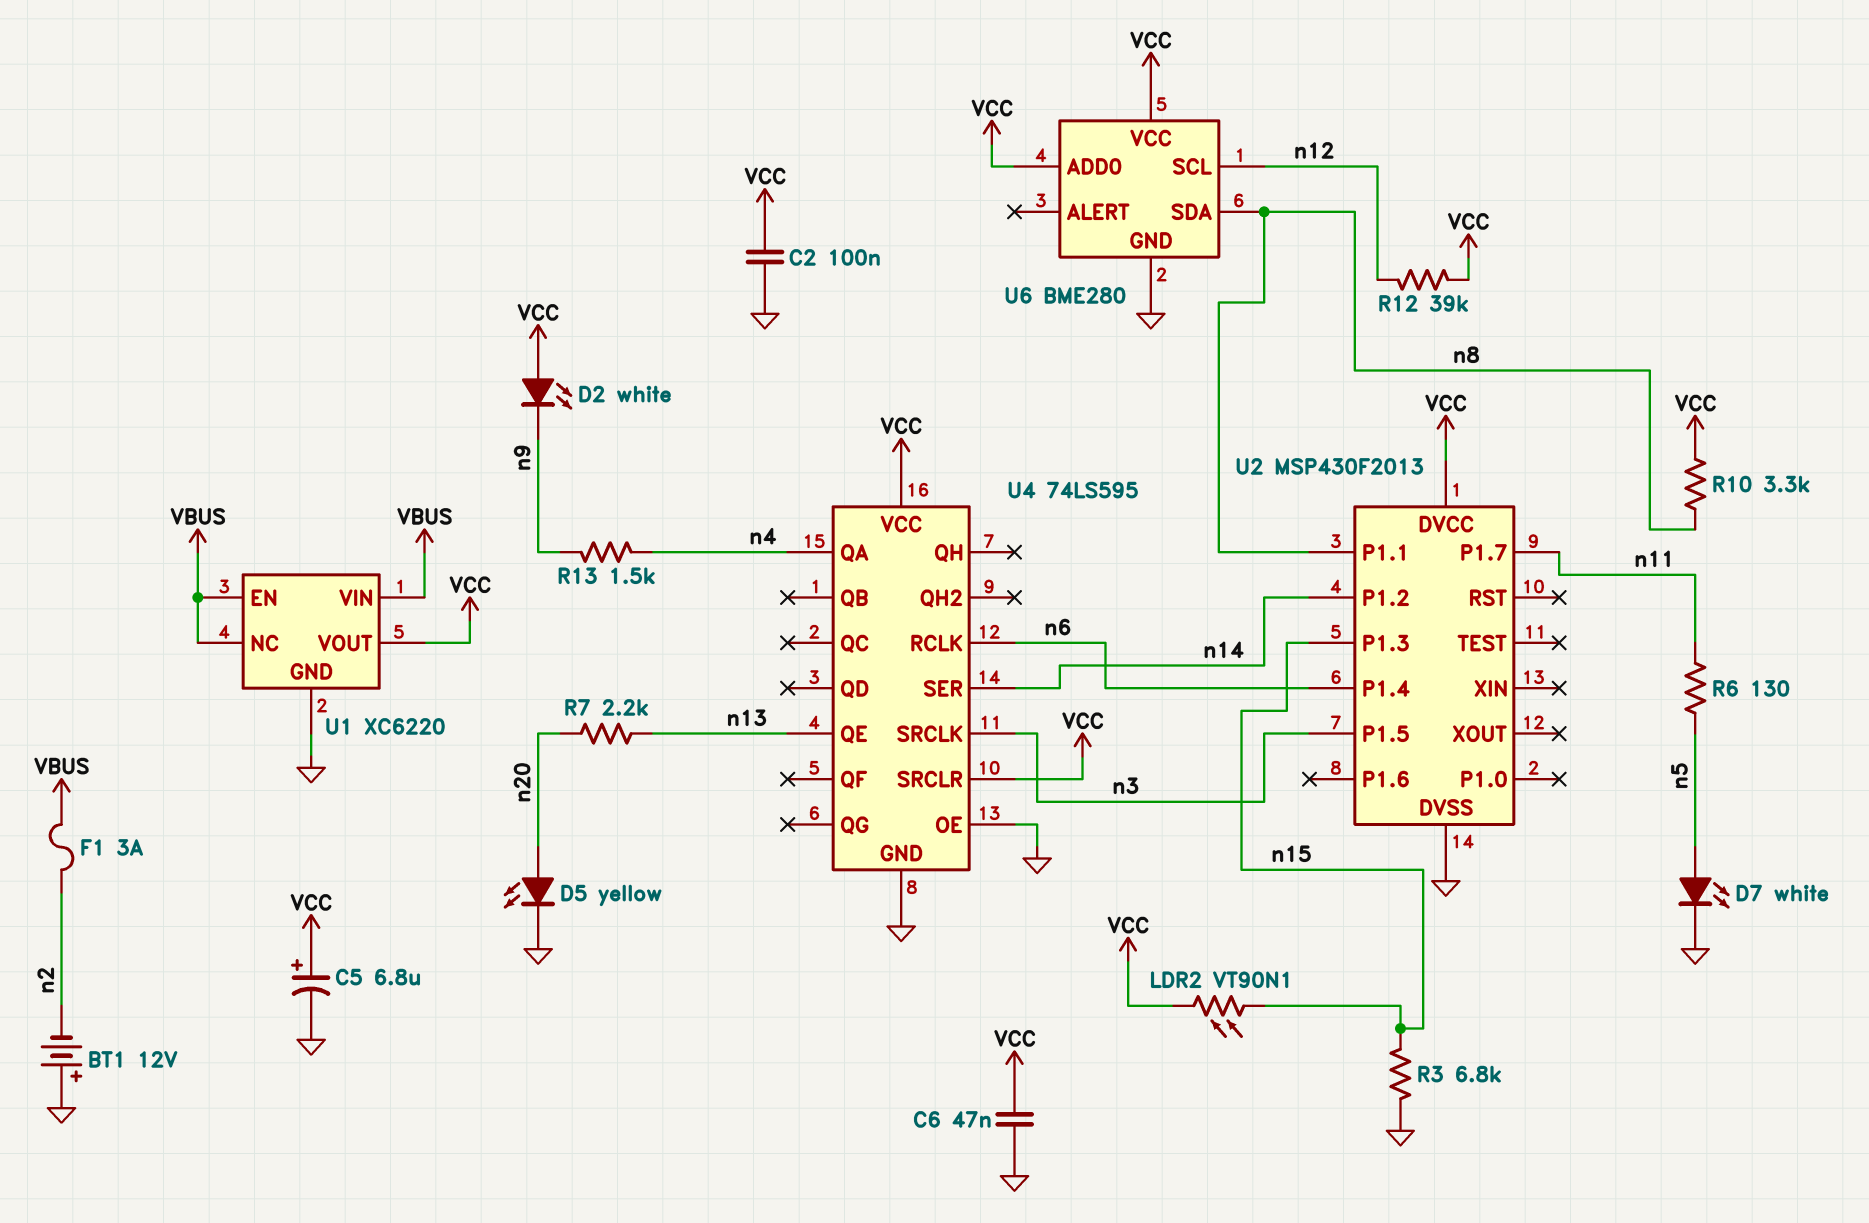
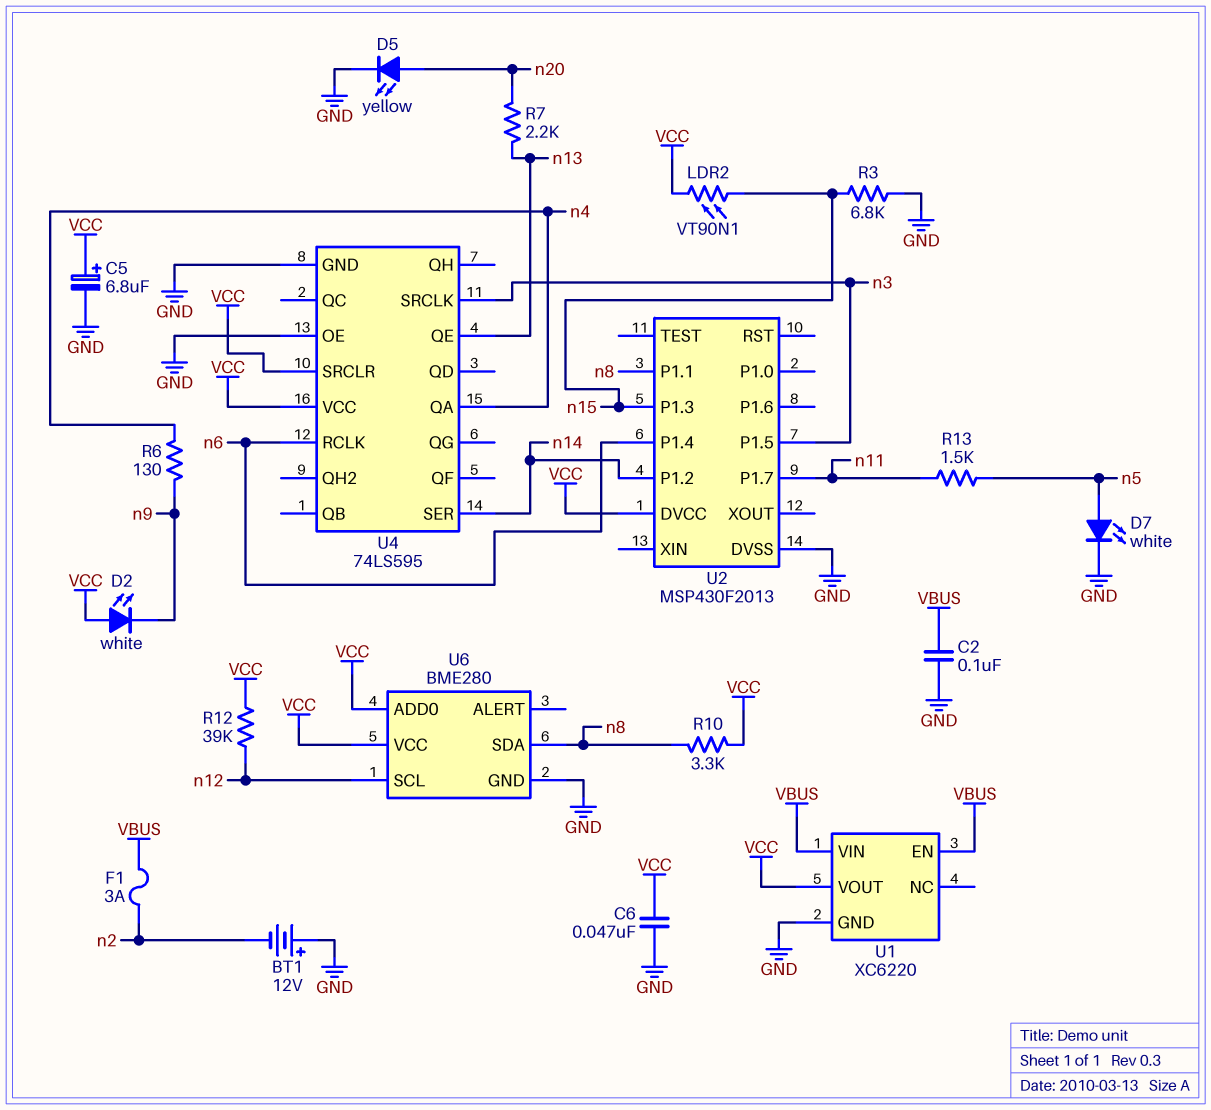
C2: 100nF (GND, VCC) -> 100nF (GND, VBUS)
R6: 130 (n5, n11) -> 130 (n4, n9)
R13: 1.5k (n4, n9) -> 1.5k (n5, n11)
U1 pin NC: VBUS -> none

